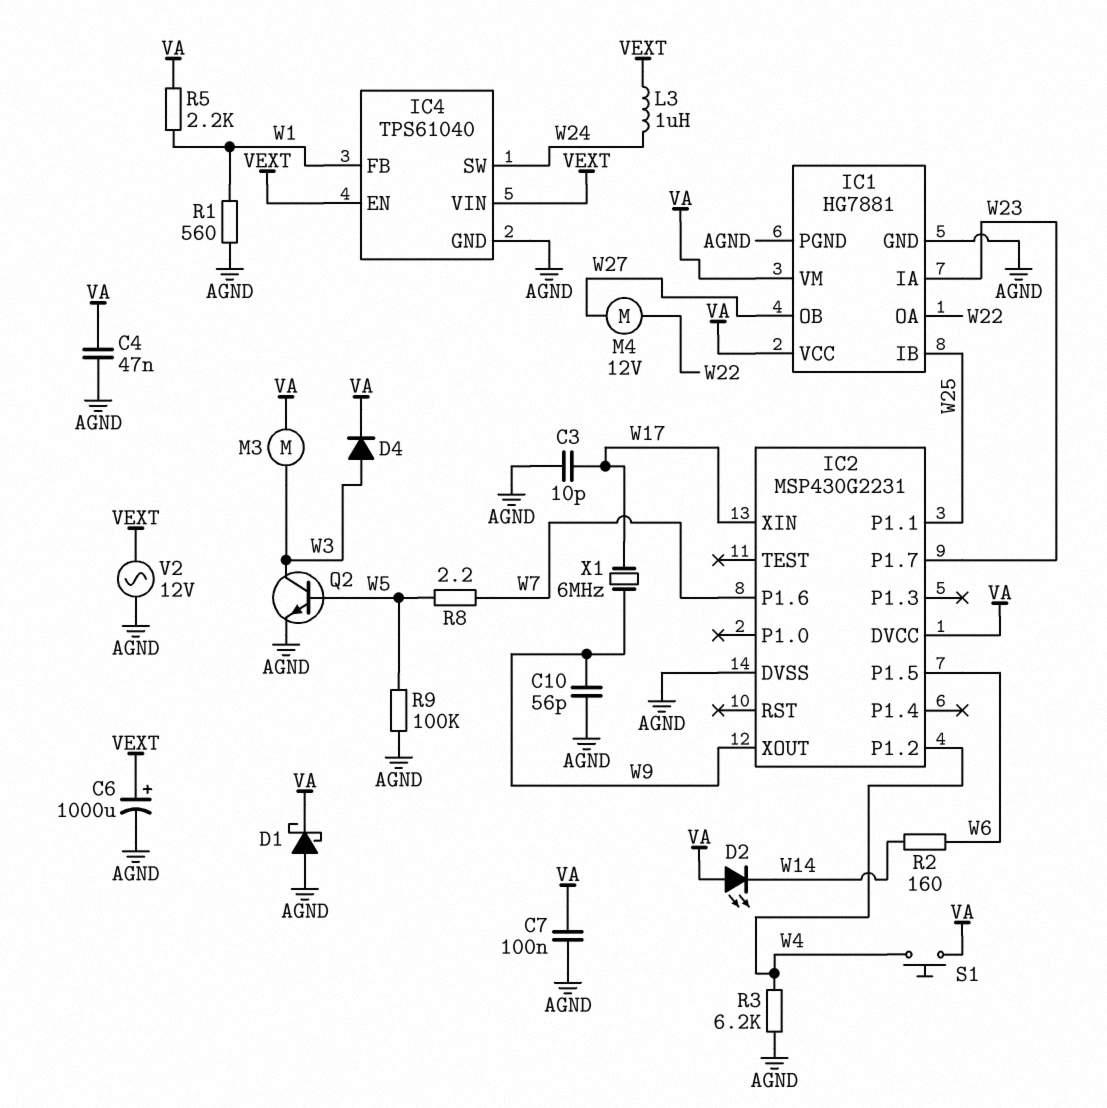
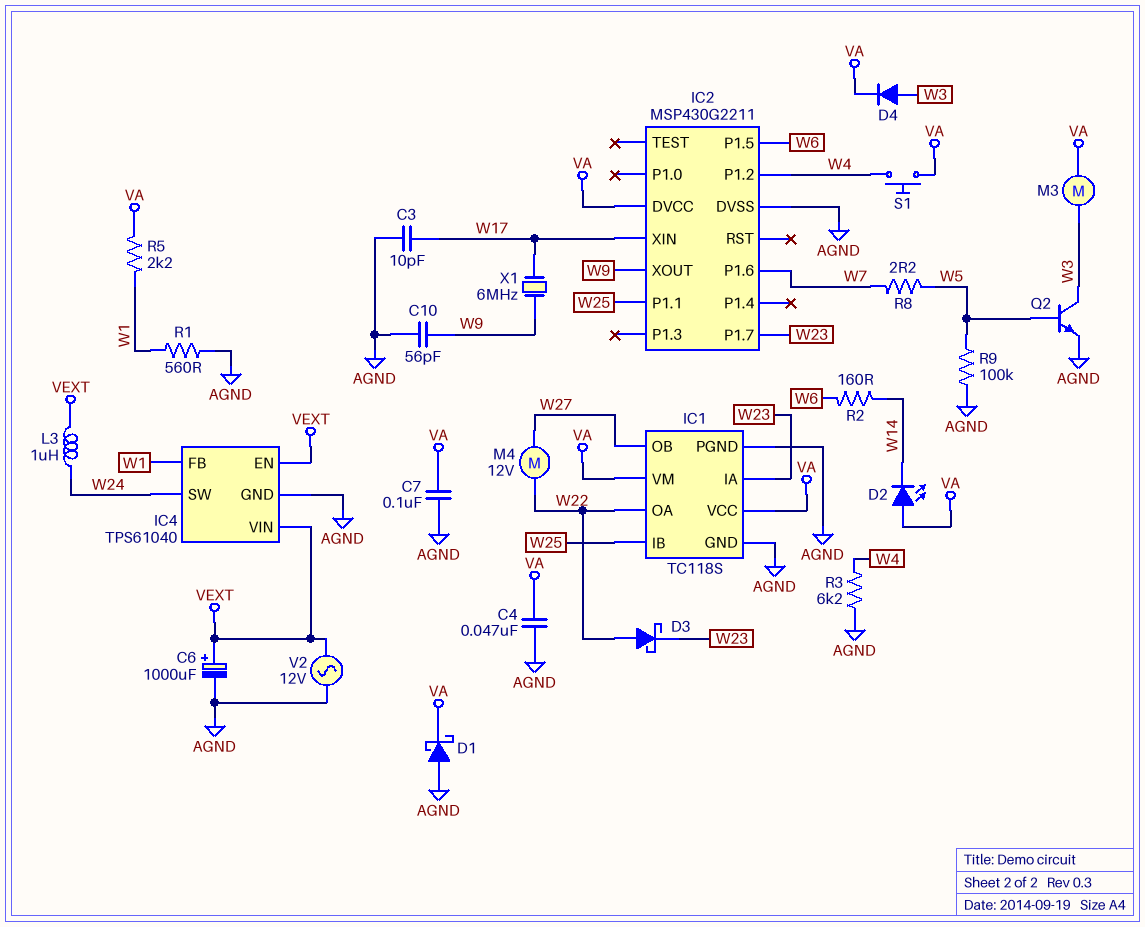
D3: none -> schottky (A W22, K W23)
IC1: HG7881 -> TC118S
IC2: MSP430G2231 -> MSP430G2211

